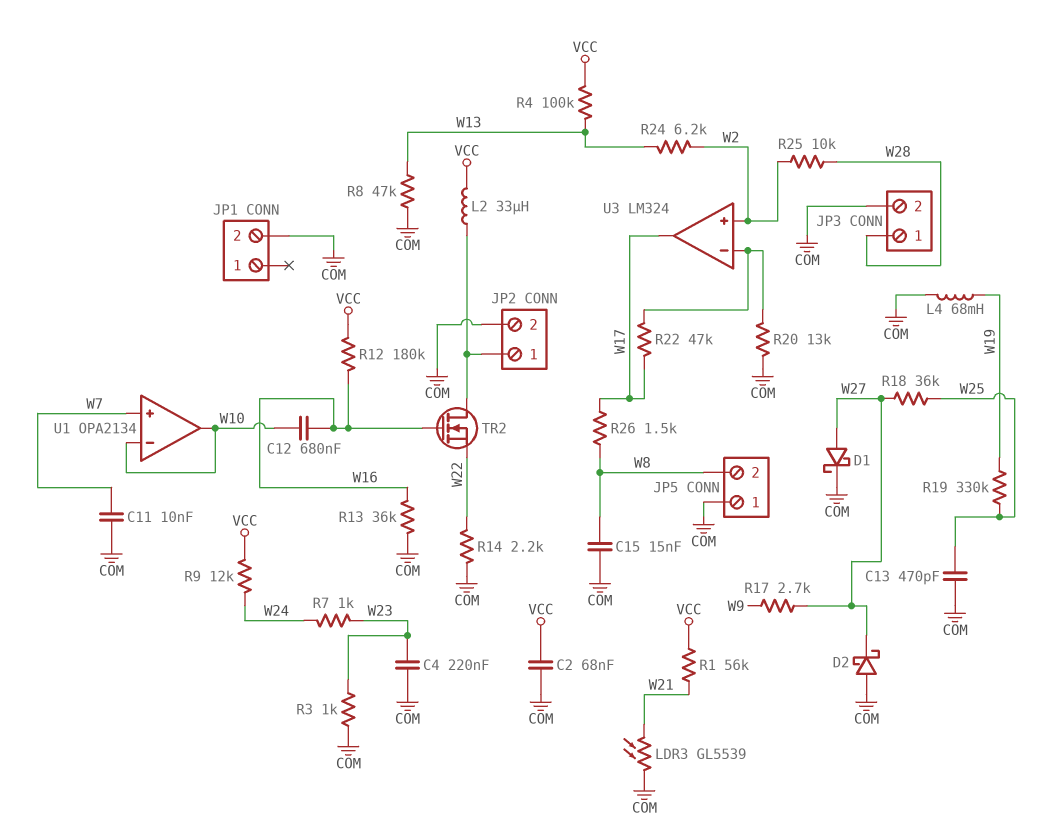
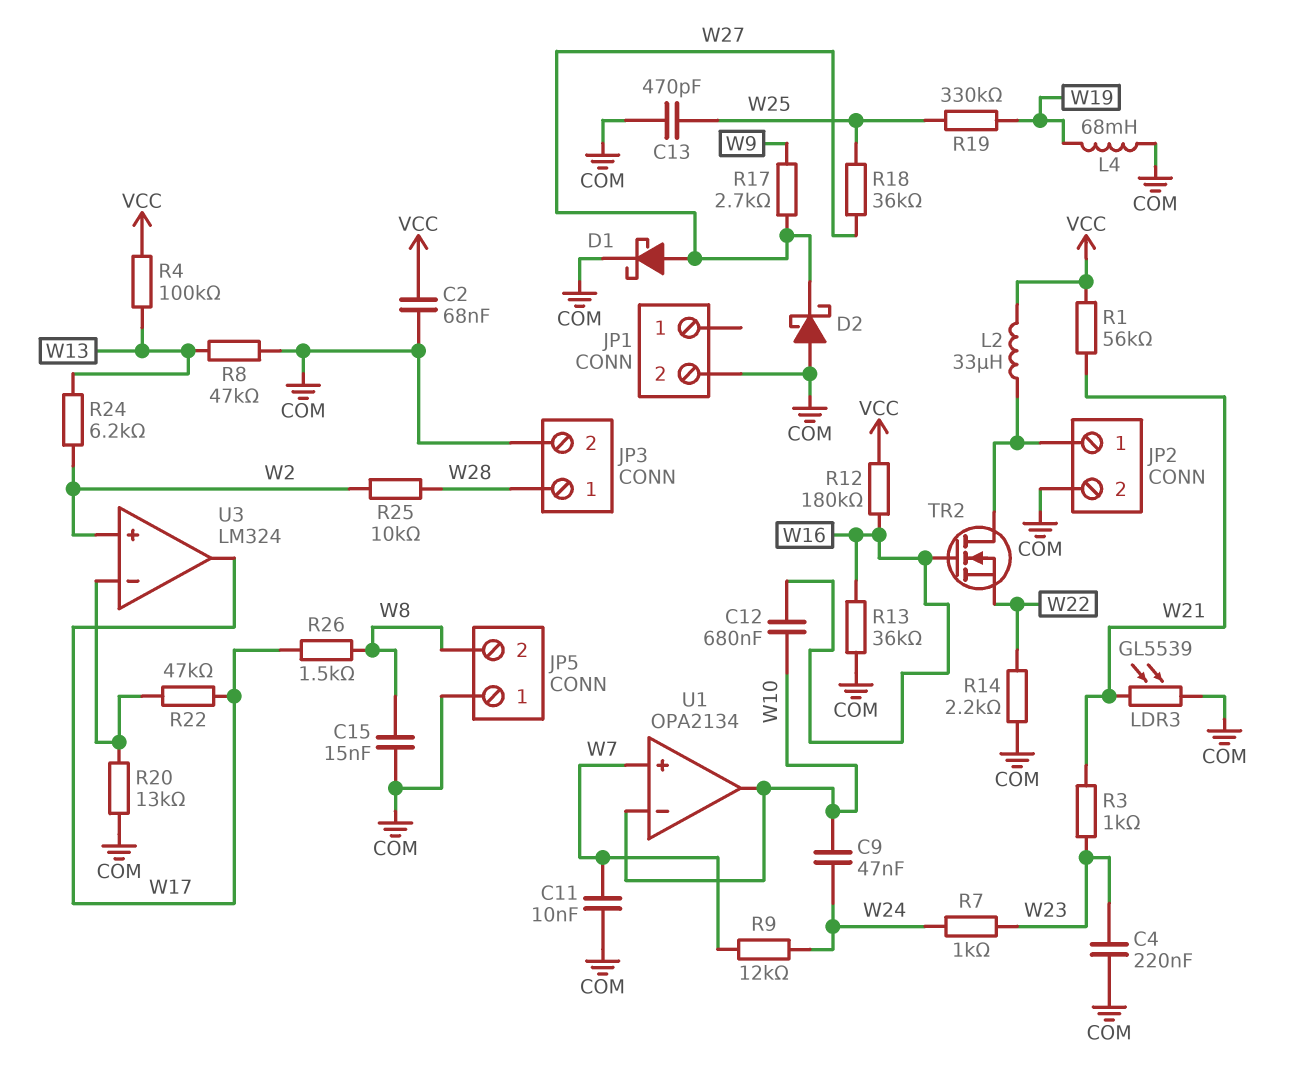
C9: none -> 47nF (W10, W24)
R3: 1k (COM, W23) -> 1k (W21, W23)
R9: 12k (VCC, W24) -> 12k (W7, W24)

